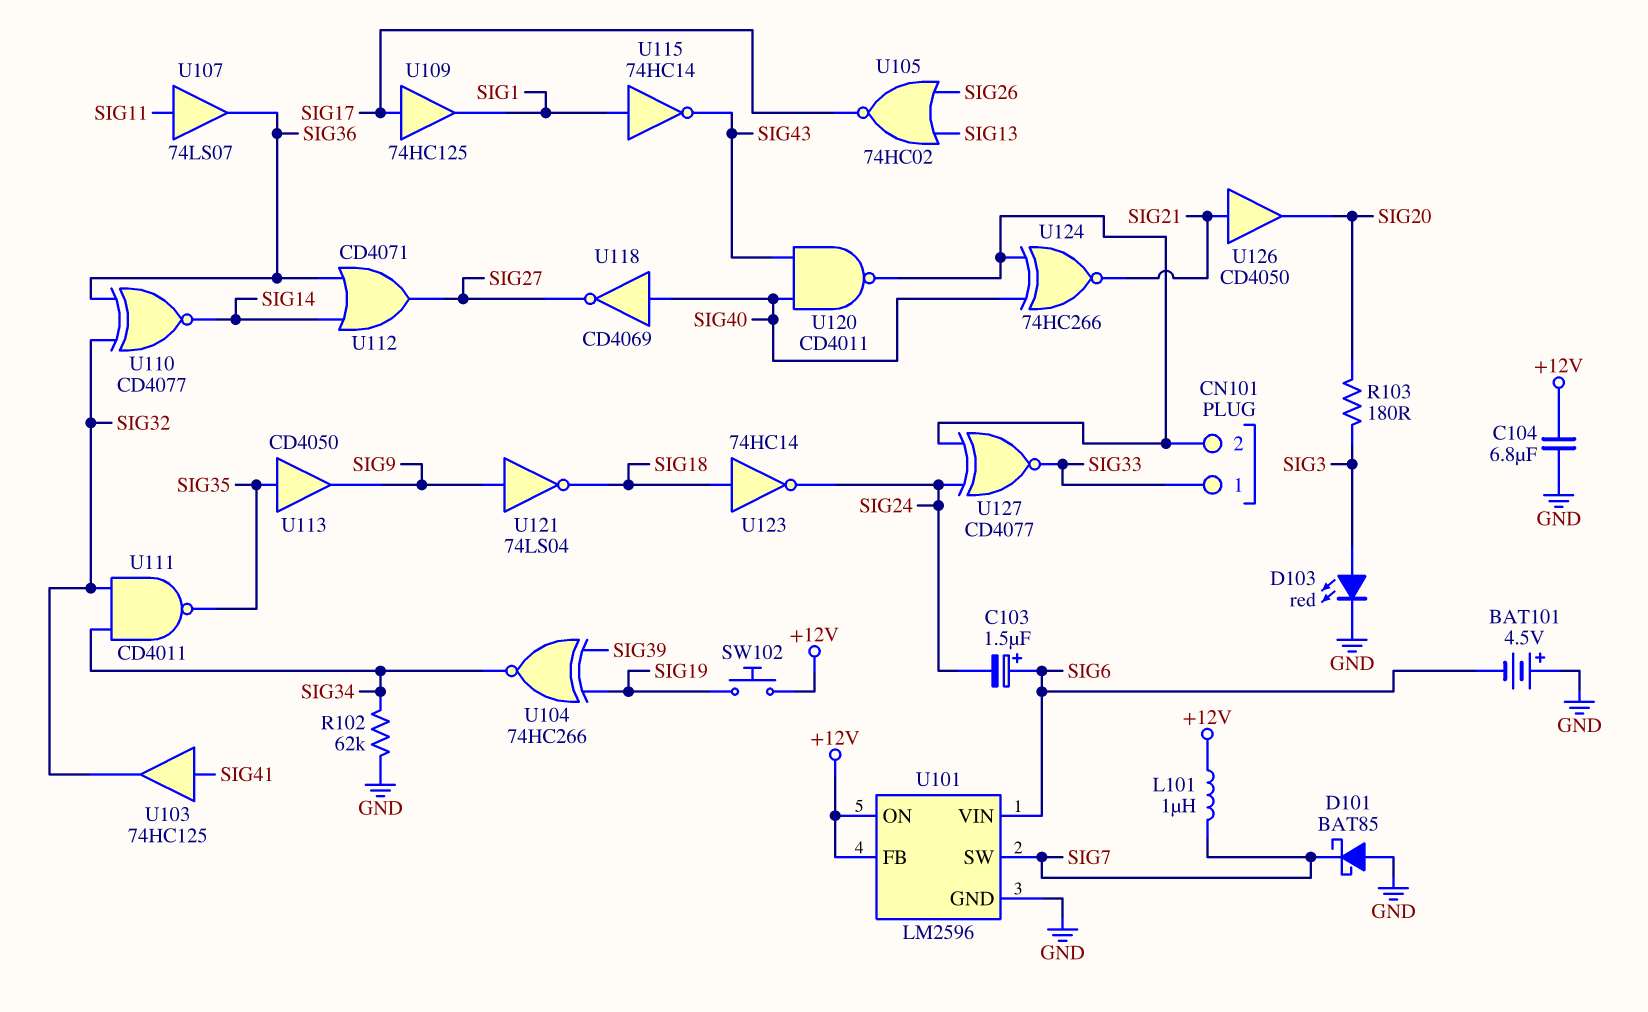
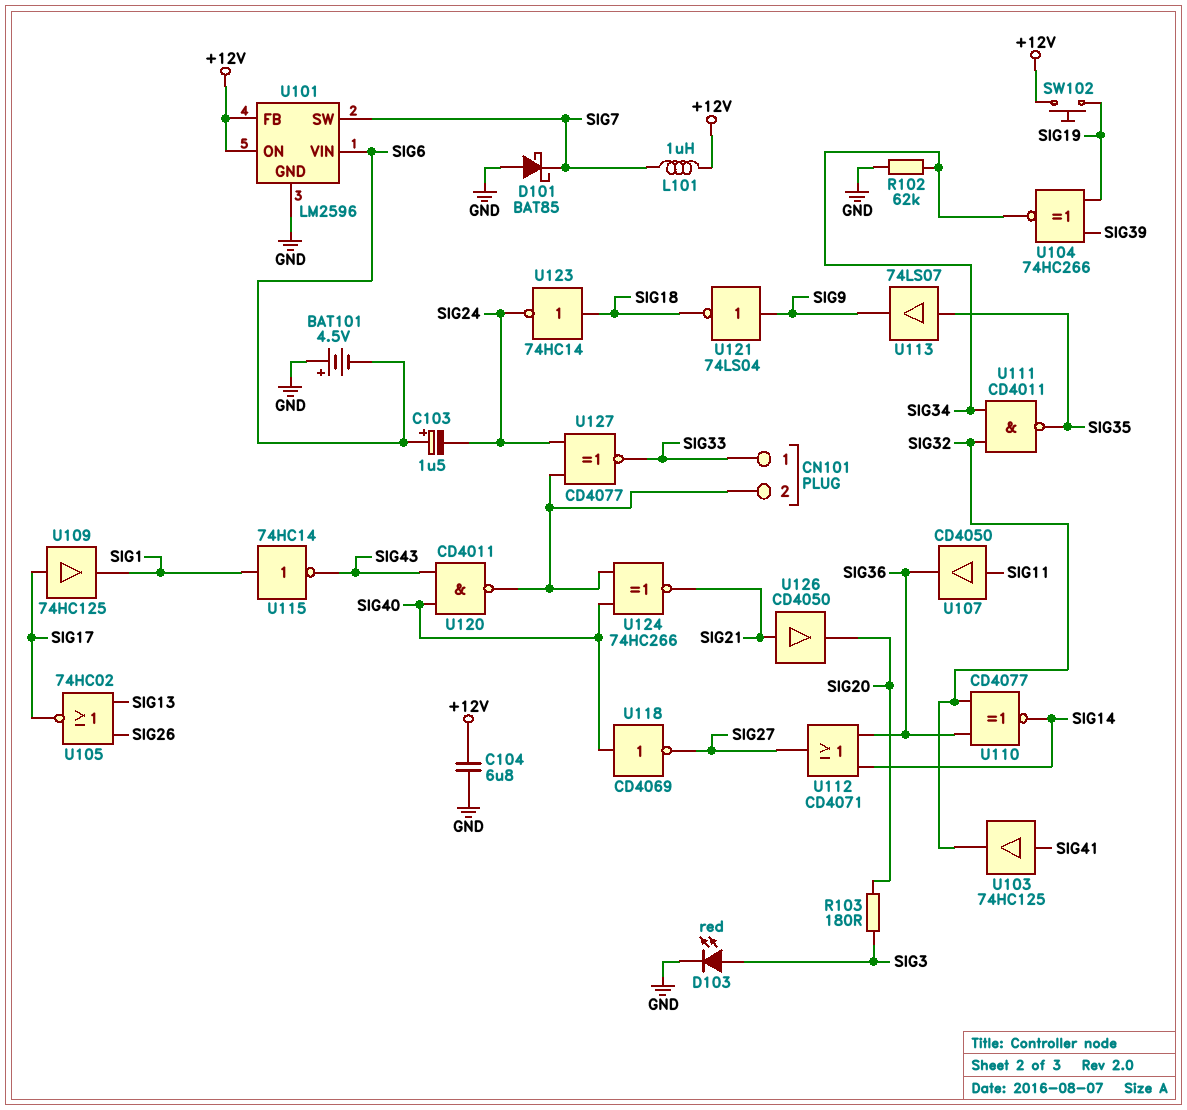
U107: buffer 74LS07 (in SIG11, out SIG36) -> buffer CD4050 (in SIG11, out SIG36)
U113: buffer CD4050 (in SIG35, out SIG9) -> buffer 74LS07 (in SIG35, out SIG9)

